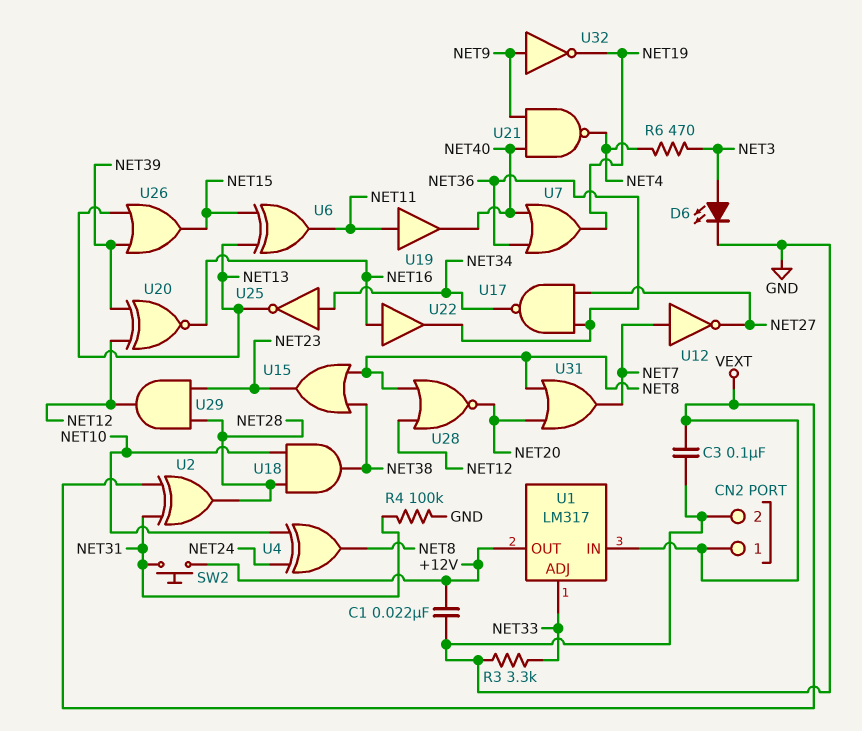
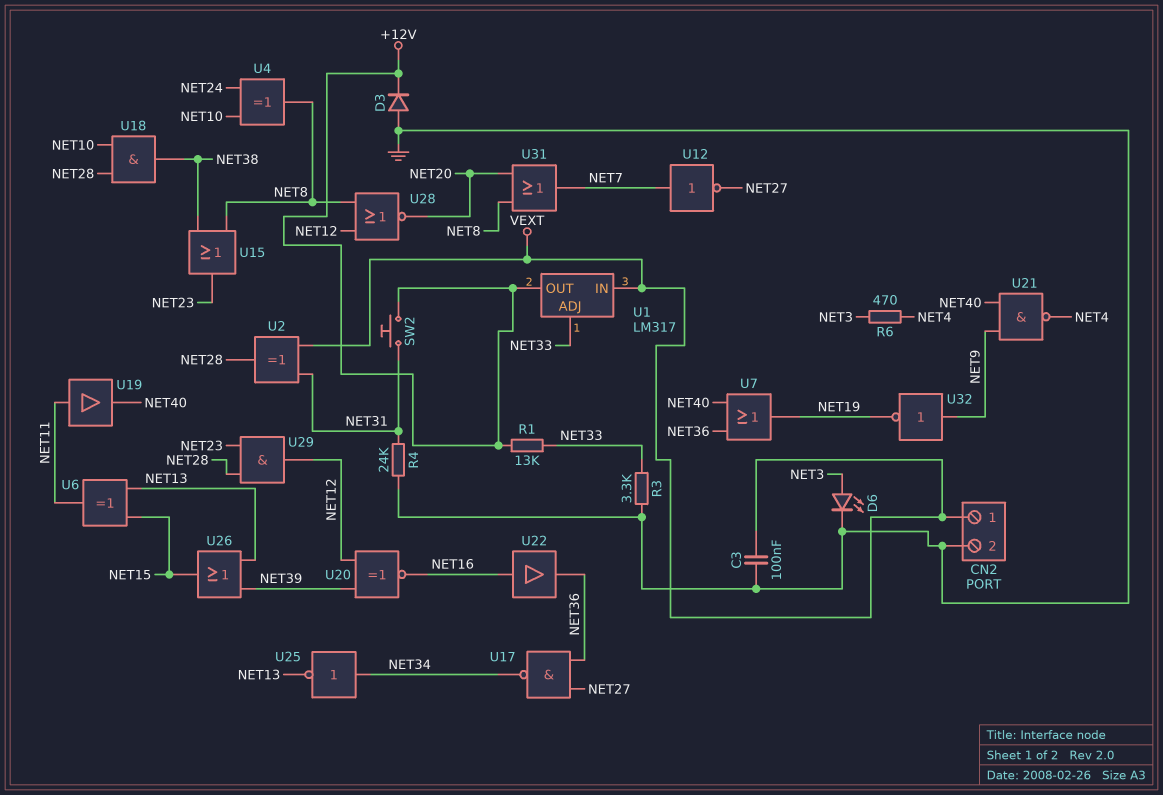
C1: 22nF (+12V, GND) -> none
D3: none -> diode (A GND, K +12V)
R1: none -> 13k (+12V, NET33)
R4: 100k (GND, NET31) -> 24k (GND, NET31)

